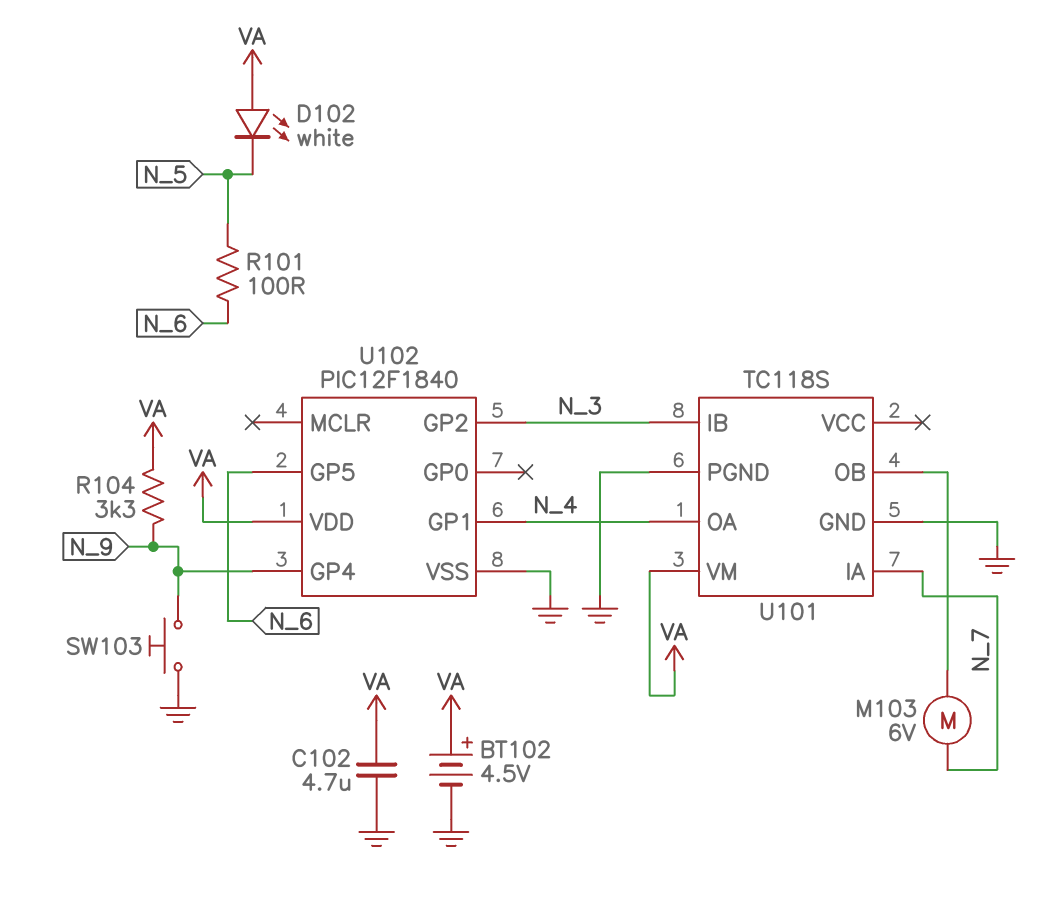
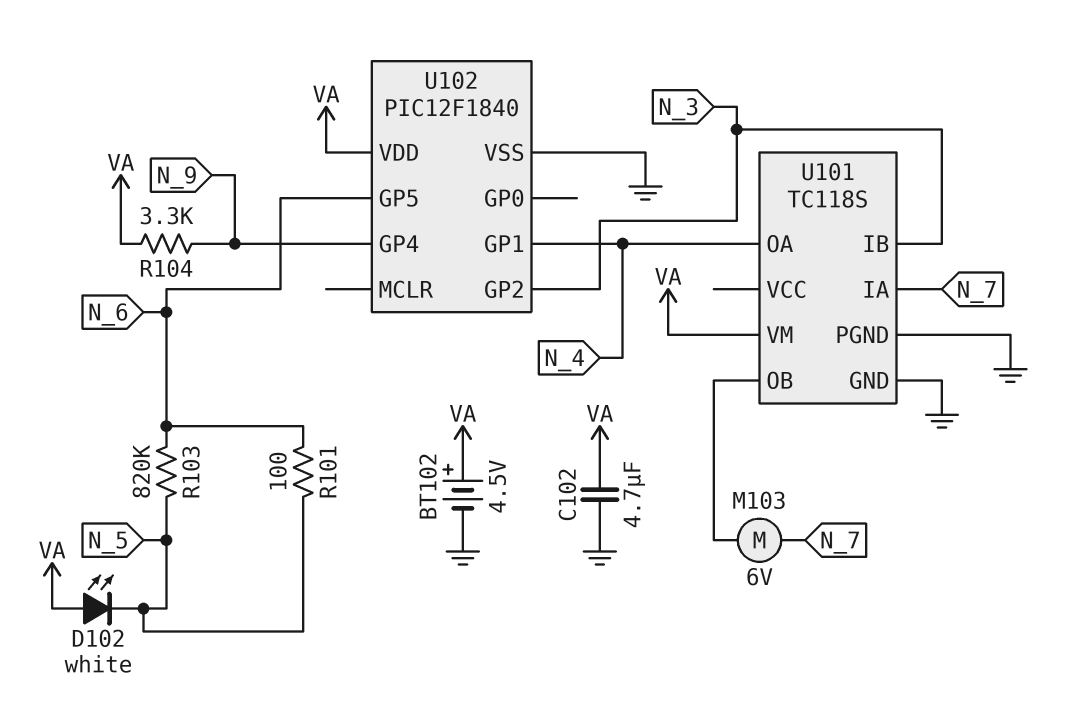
R103: none -> 820k (N_5, N_6)
SW103: button (GND, N_9) -> none

